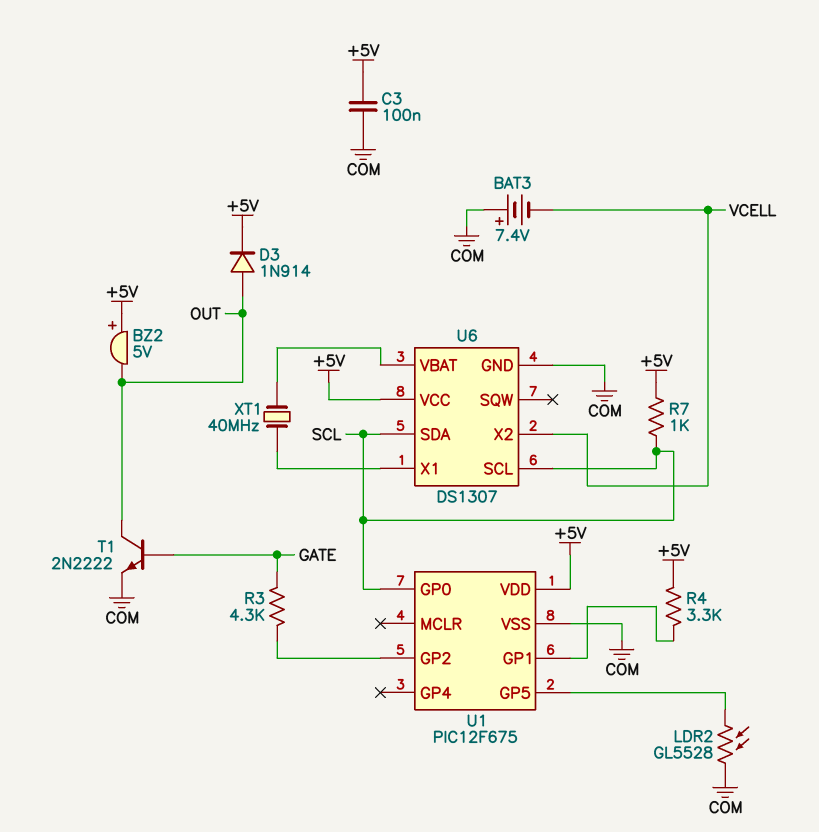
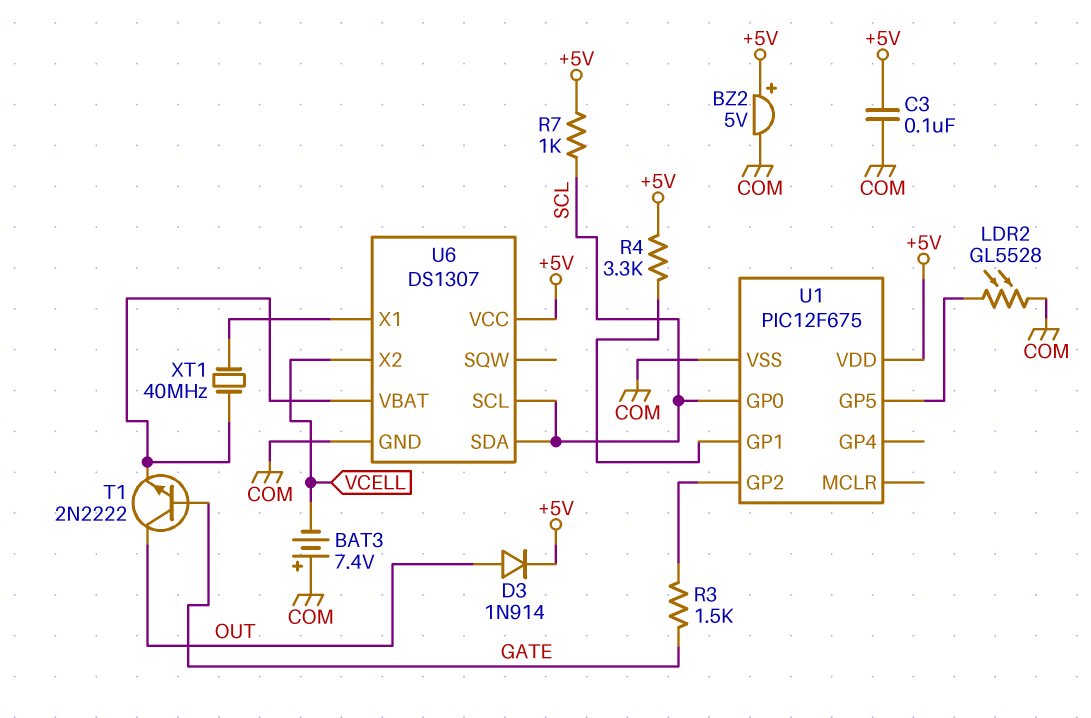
BZ2: buzzer 5V (plus +5V, minus OUT) -> buzzer 5V (plus +5V, minus COM)
R3: 4.3k (GATE, U1/GP2) -> 1.5k (GATE, U1/GP2)
T1: NPN 2N2222 (B GATE, C OUT, E COM) -> NPN 2N2222 (B GATE, C OUT, E U6/VBAT)

